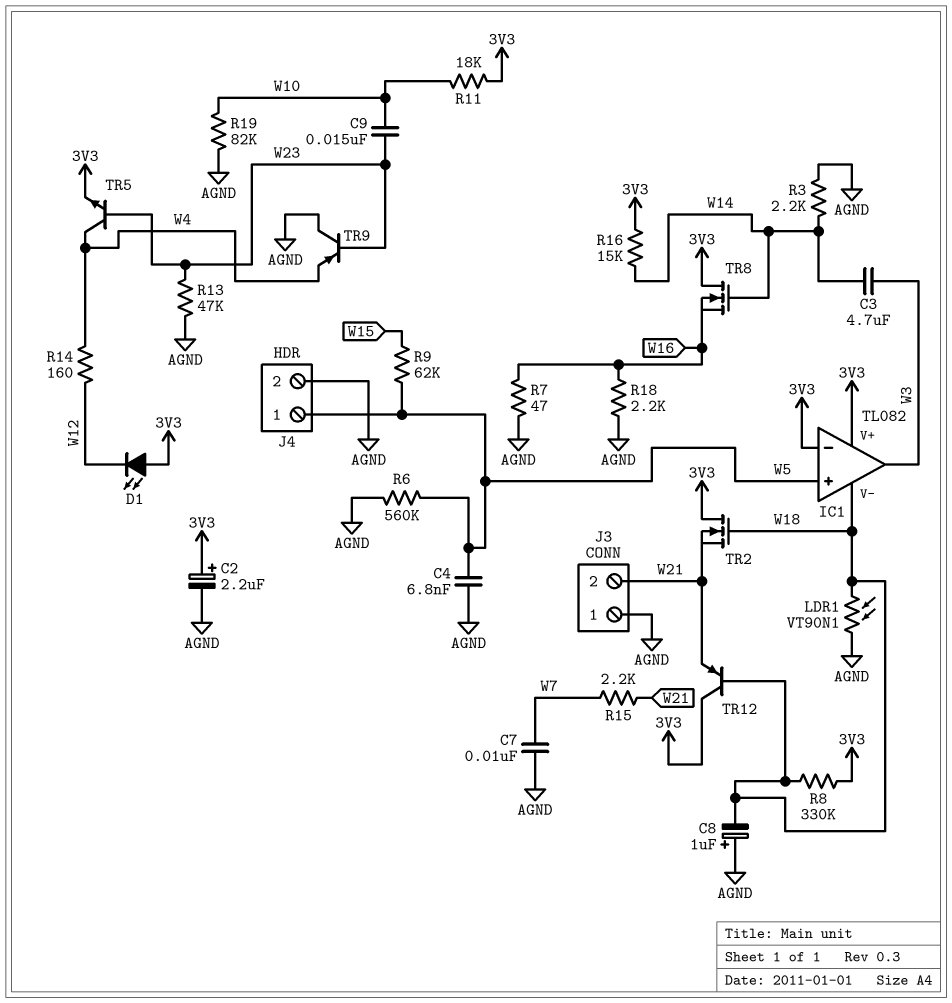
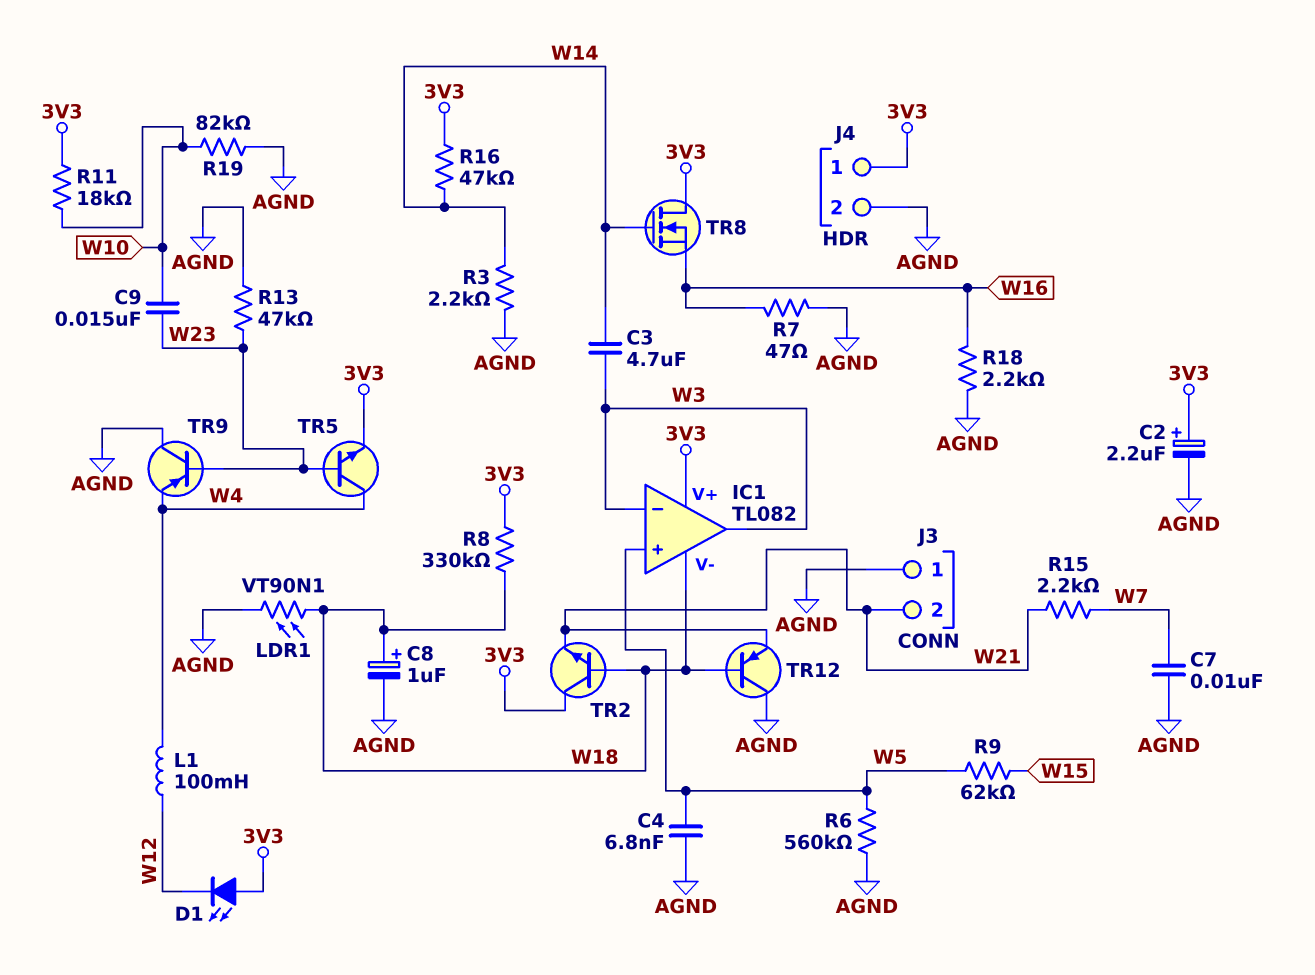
C8: 1uF (plus AGND, minus W18) -> 1uF (plus W18, minus AGND)
IC1 pin in-: 3V3 -> W3
J4 pin 1: W5 -> 3V3
L1: none -> 100mH (W4, W12)
R14: 160 (W4, W12) -> none
R16: 15k (3V3, W14) -> 47k (3V3, W14)
TR2: NMOS (G W18, D 3V3, S W21) -> NPN (B W18, C 3V3, E W21)
TR12: PNP (B W18, C 3V3, E W21) -> PNP (B W18, C AGND, E W21)

